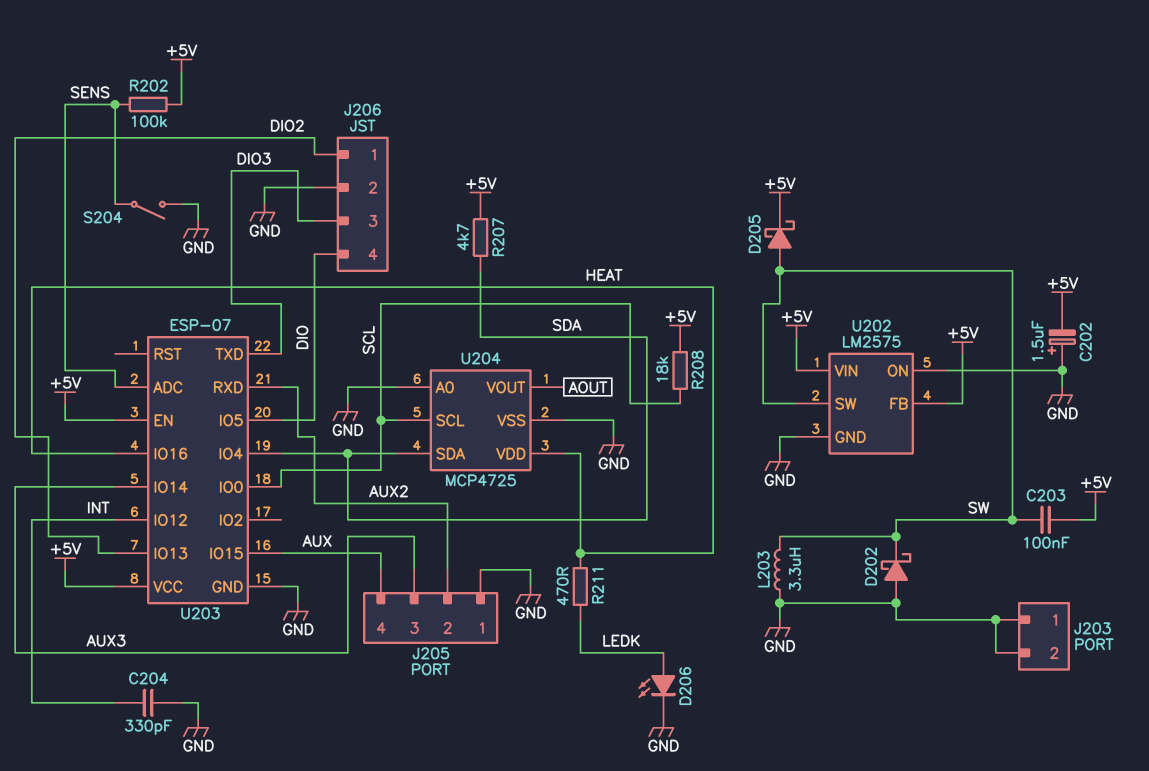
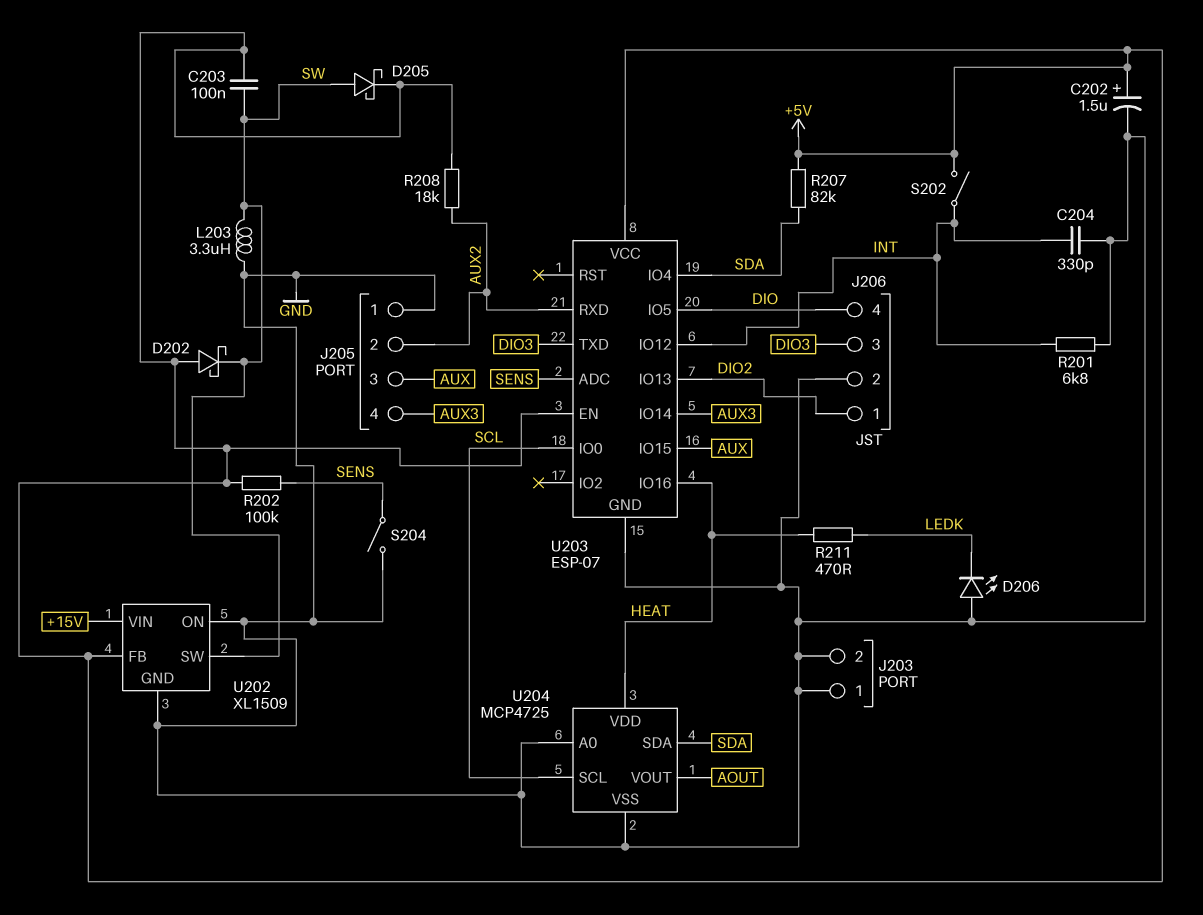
C202: 1.5uF (plus GND, minus +5V) -> 1.5uF (plus +5V, minus GND)
D202: schottky (A GND, K SW) -> schottky (A +5V, K SW)
D206: LED (A LEDK, K GND) -> LED (A GND, K LEDK)
J205 pin 3: AUX3 -> AUX
J205 pin 4: AUX -> AUX3
R201: none -> 6.8k (GND, INT)
R207: 4.7k (+5V, SDA) -> 82k (+5V, SDA)
R208: 18k (+5V, SCL) -> 18k (+5V, AUX2)
S202: none -> switch (+5V, INT)
U202: LM2575 -> XL1509
U202 pin VIN: +5V -> +15V

